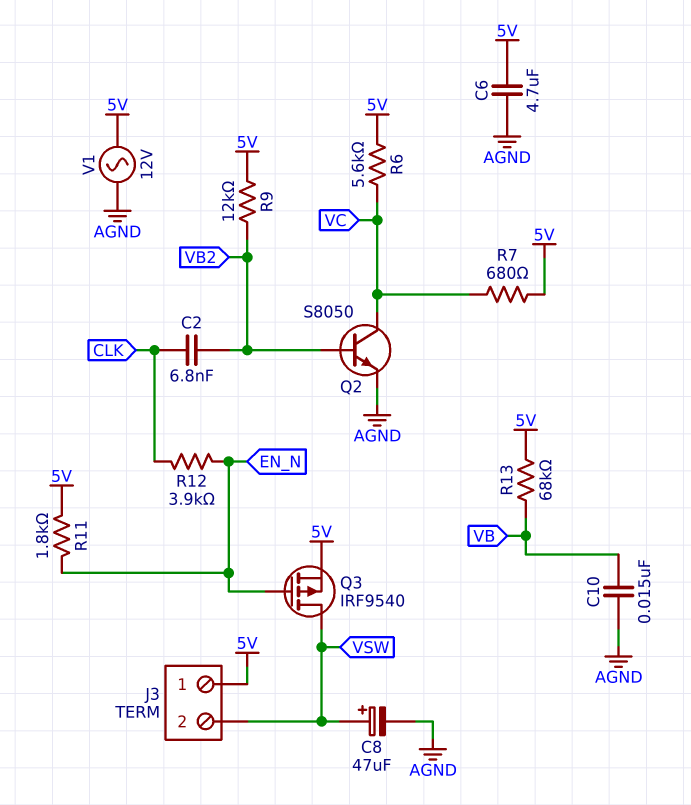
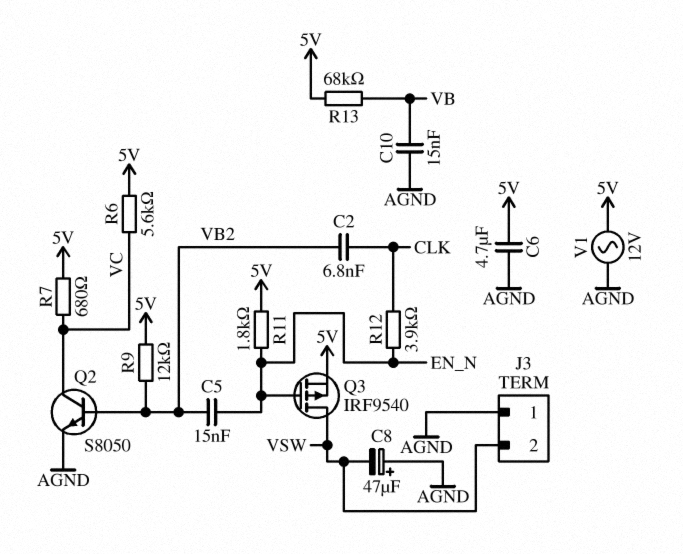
C5: none -> 15nF (EN_N, VB2)
C8: 47uF (plus VSW, minus AGND) -> 47uF (plus AGND, minus VSW)
J3 pin 1: 5V -> AGND

